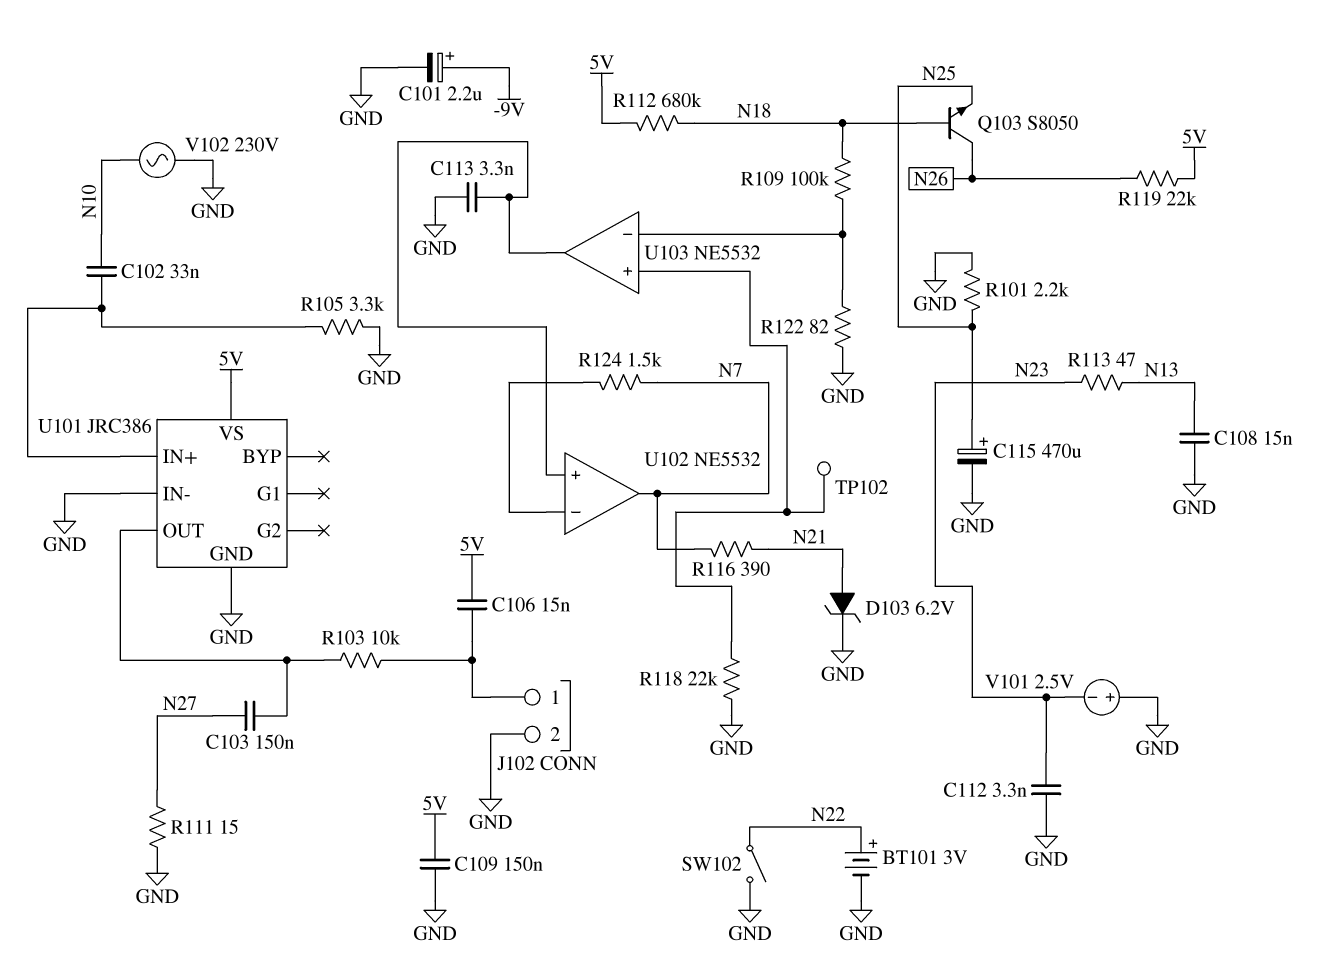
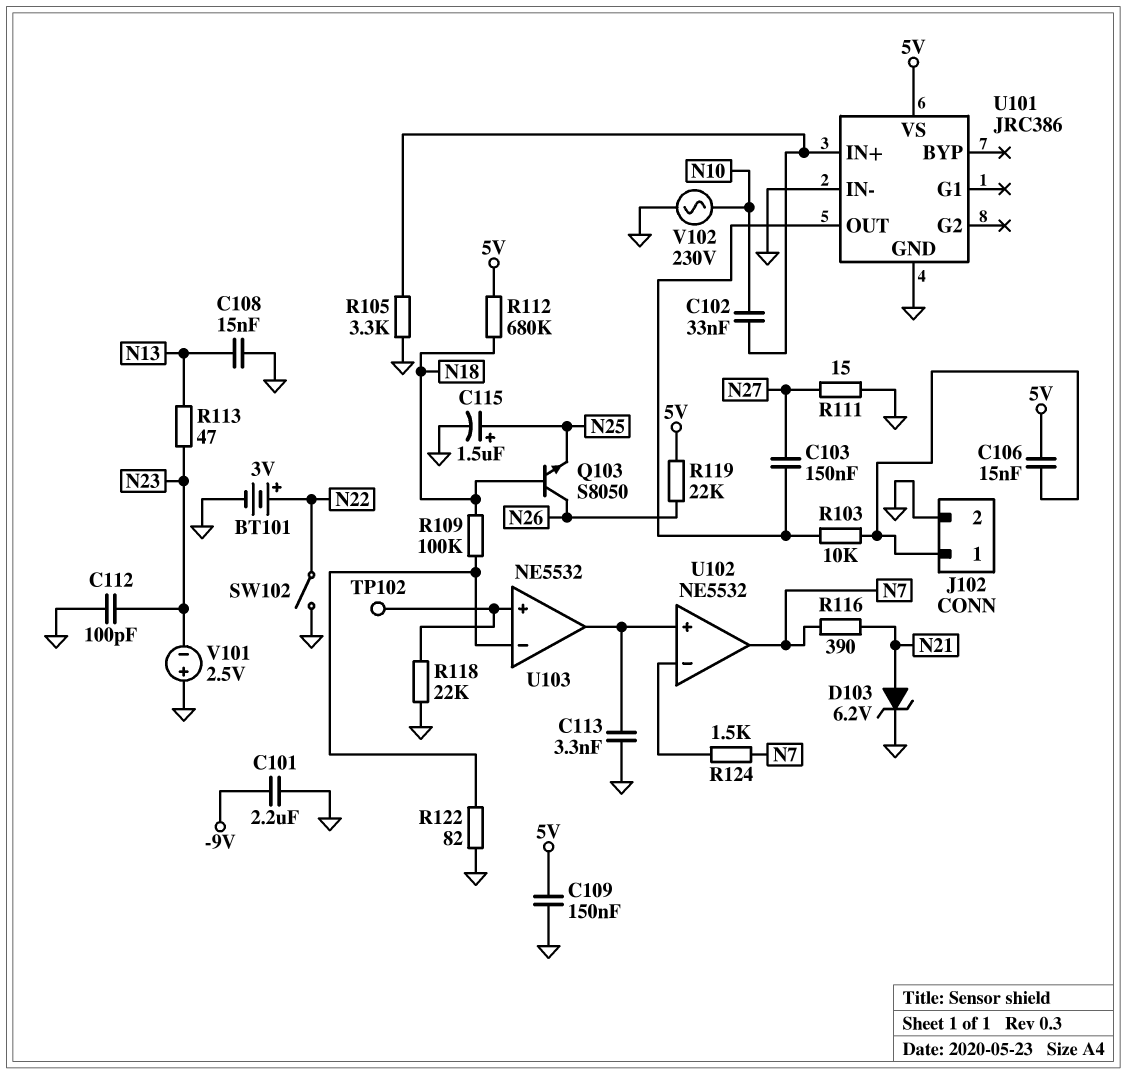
C101: 2.2uF (plus -9V, minus GND) -> 2.2uF (-9V, GND)
C112: 3.3nF (GND, N23) -> 100pF (GND, N23)
C115: 470uF (plus N25, minus GND) -> 1.5uF (plus N25, minus GND)
R101: 2.2k (GND, N25) -> none

